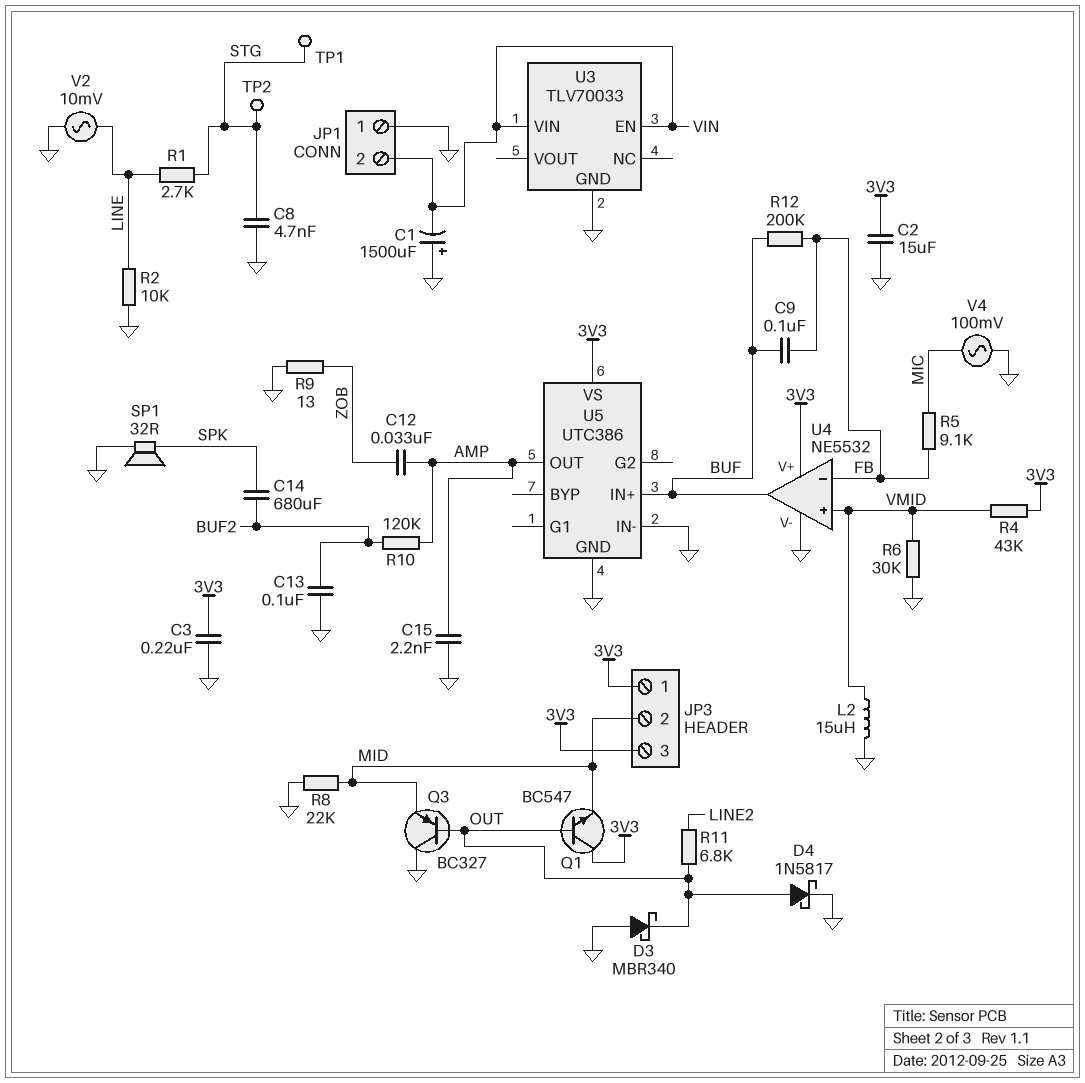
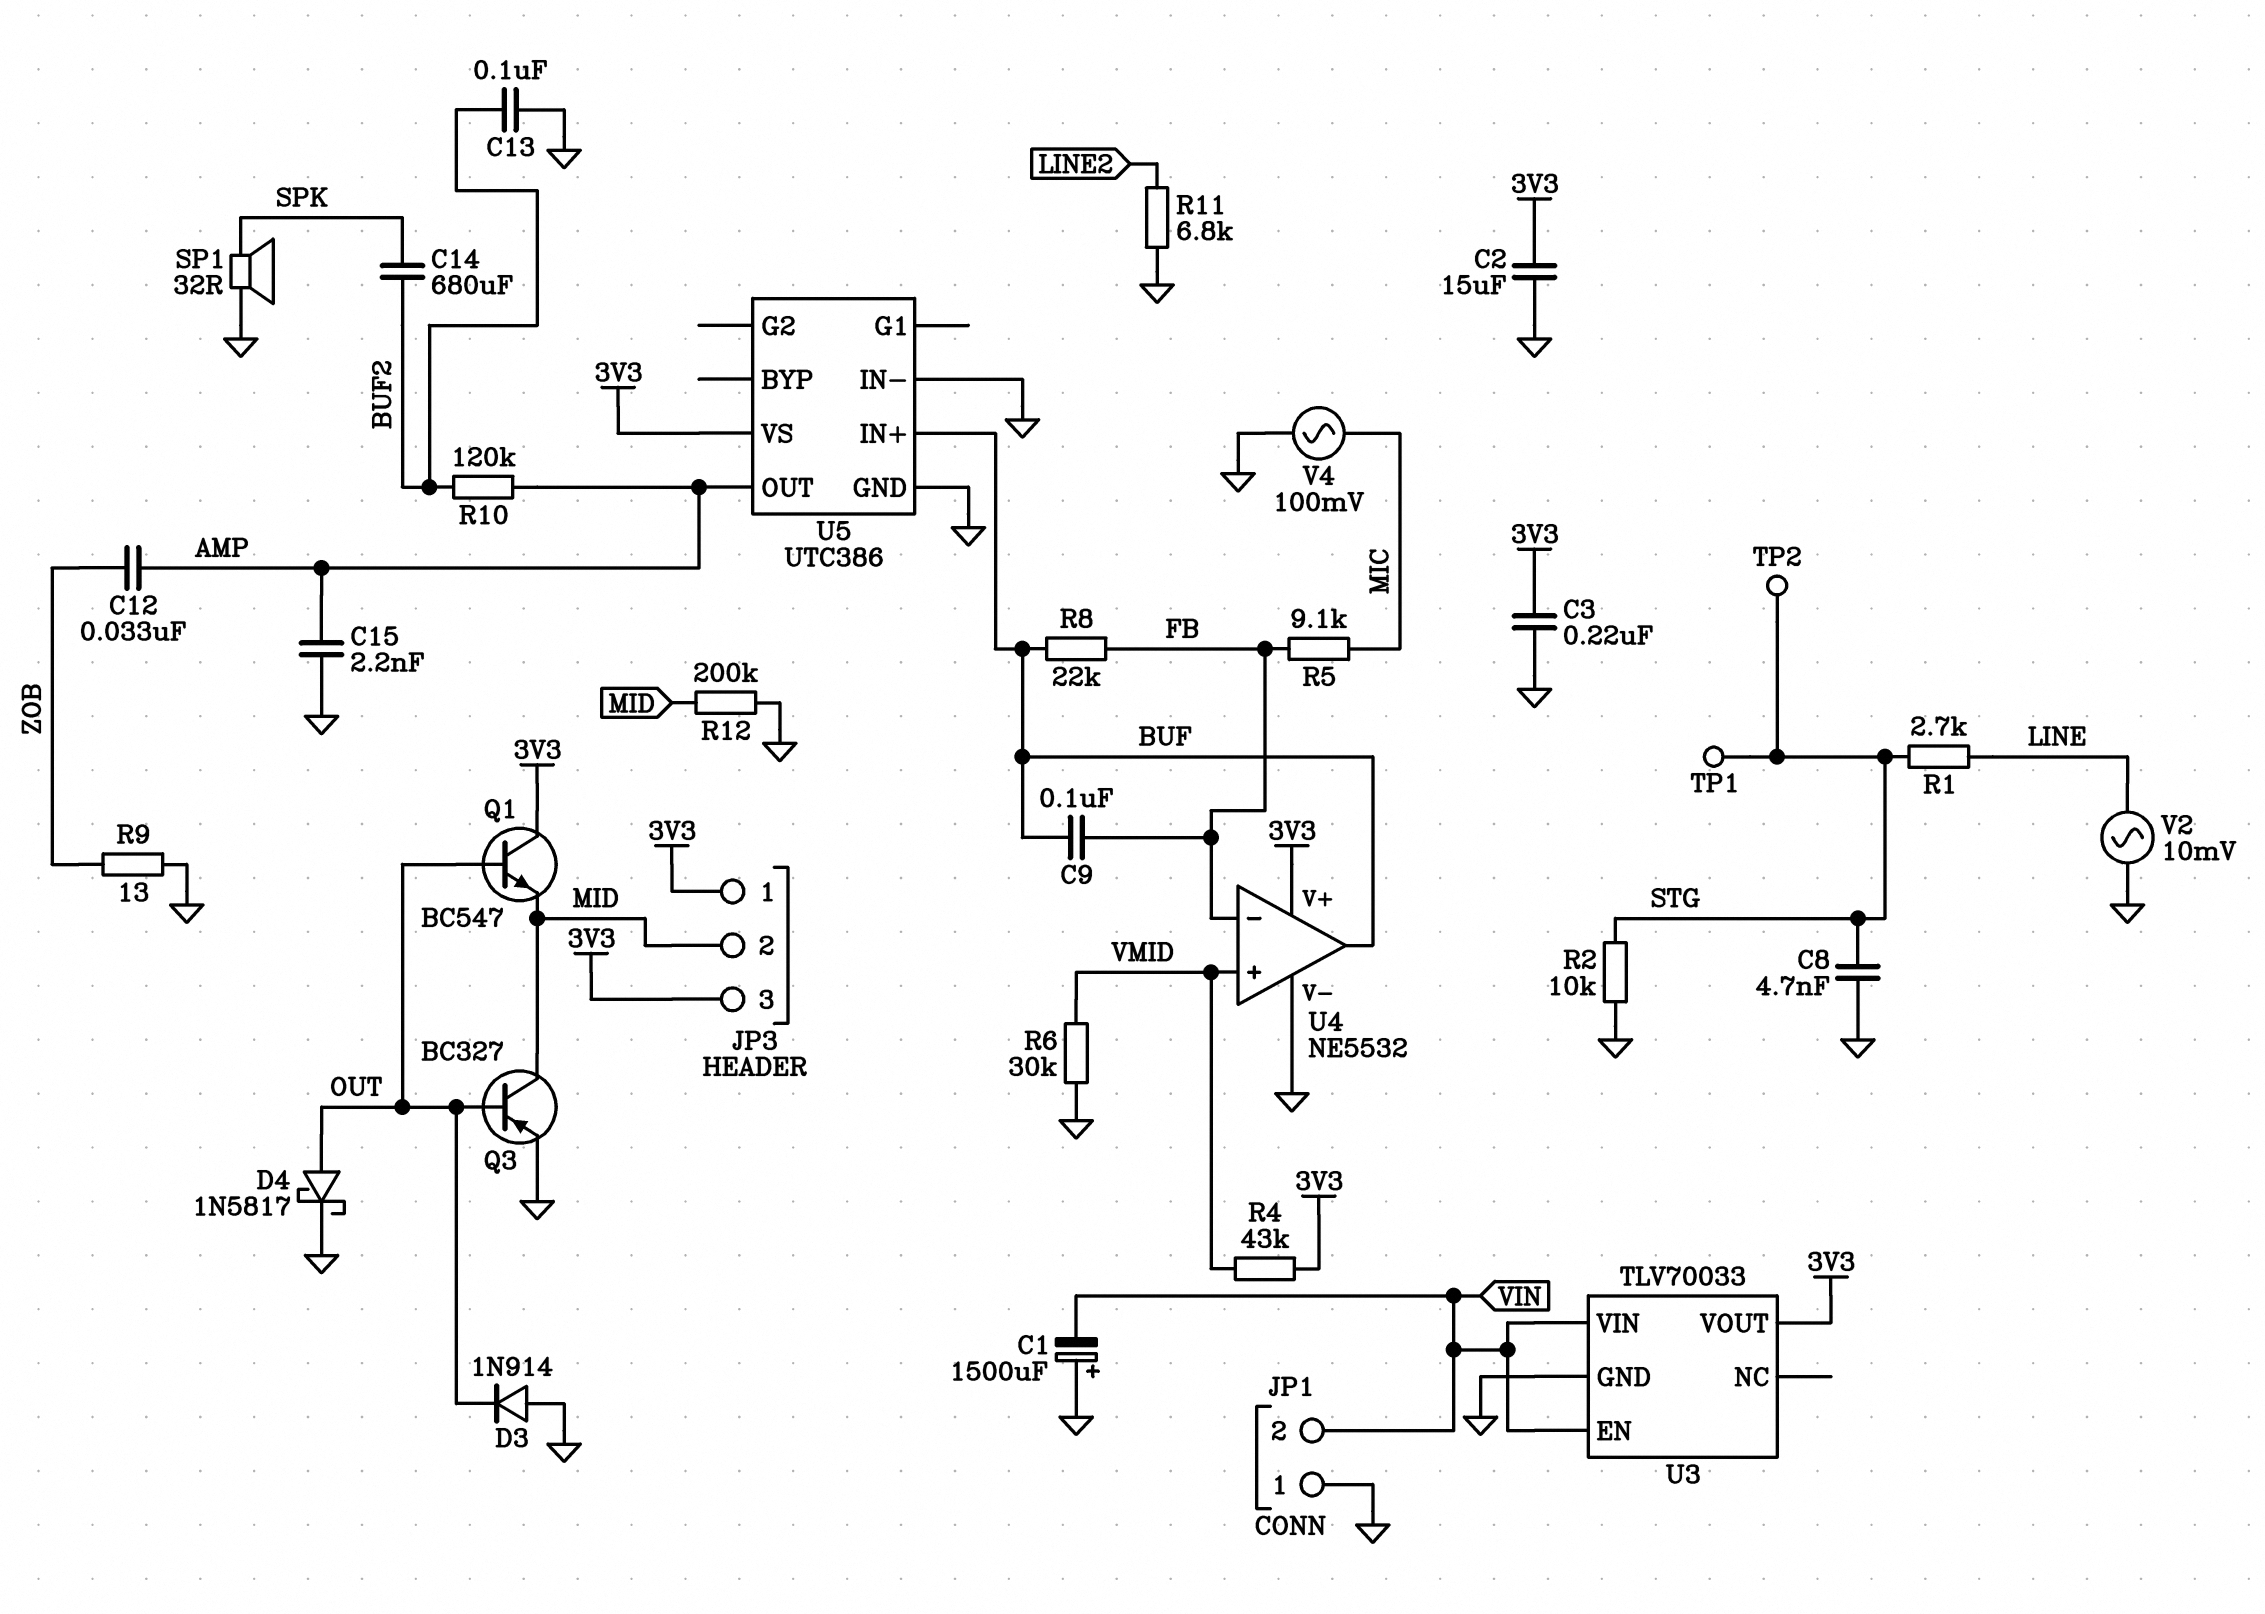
D3: schottky MBR340 (A GND, K OUT) -> diode 1N914 (A GND, K OUT)
L2: 15uH (GND, VMID) -> none
Q3: PNP BC327 (B OUT, C GND, E MID) -> PNP BC327 (B OUT, C MID, E GND)
R2: 10k (GND, LINE) -> 10k (GND, STG)
R8: 22k (GND, MID) -> 22k (BUF, FB)
R11: 6.8k (LINE2, OUT) -> 6.8k (GND, LINE2)
R12: 200k (BUF, FB) -> 200k (GND, MID)
U3 pin VOUT: none -> 3V3

